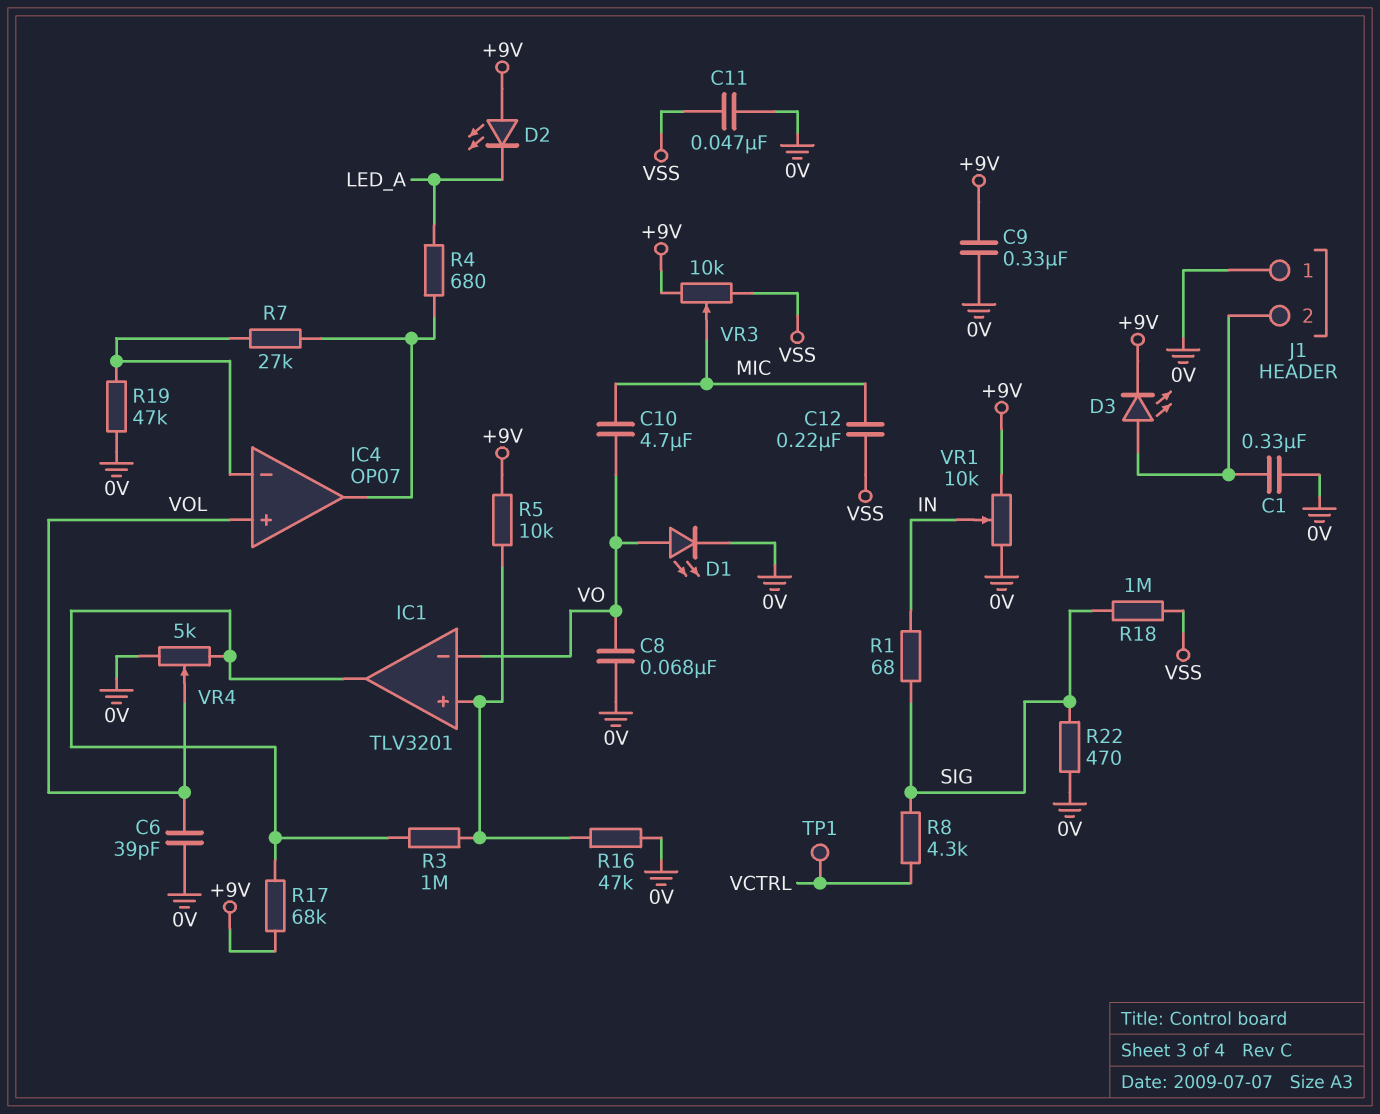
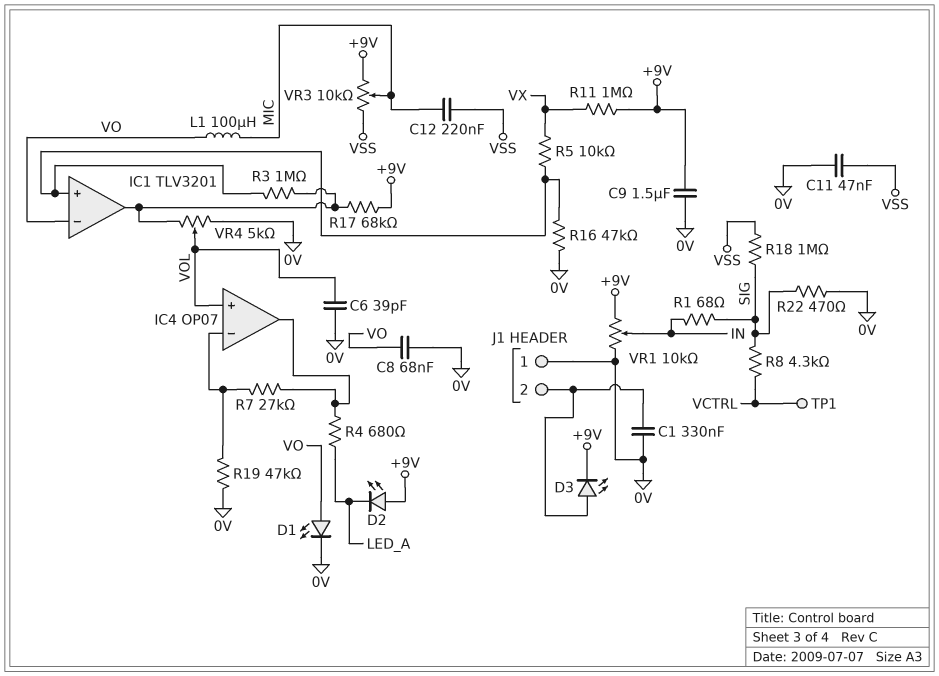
C9: 330nF (+9V, 0V) -> 1.5uF (+9V, 0V)
C10: 4.7uF (MIC, VO) -> none
L1: none -> 100uH (MIC, VO)
R5: 10k (+9V, IC1/in+) -> 10k (IC1/in+, VX)
R11: none -> 1M (+9V, VX)

